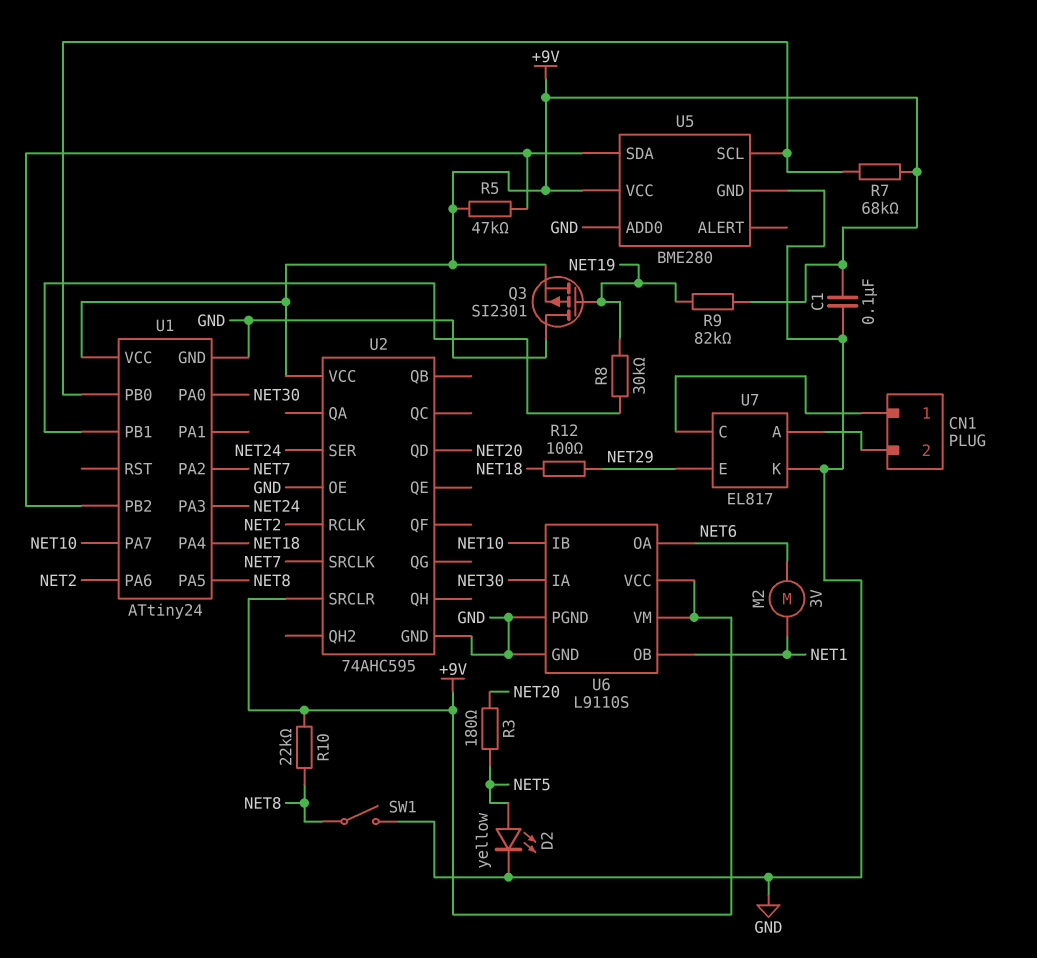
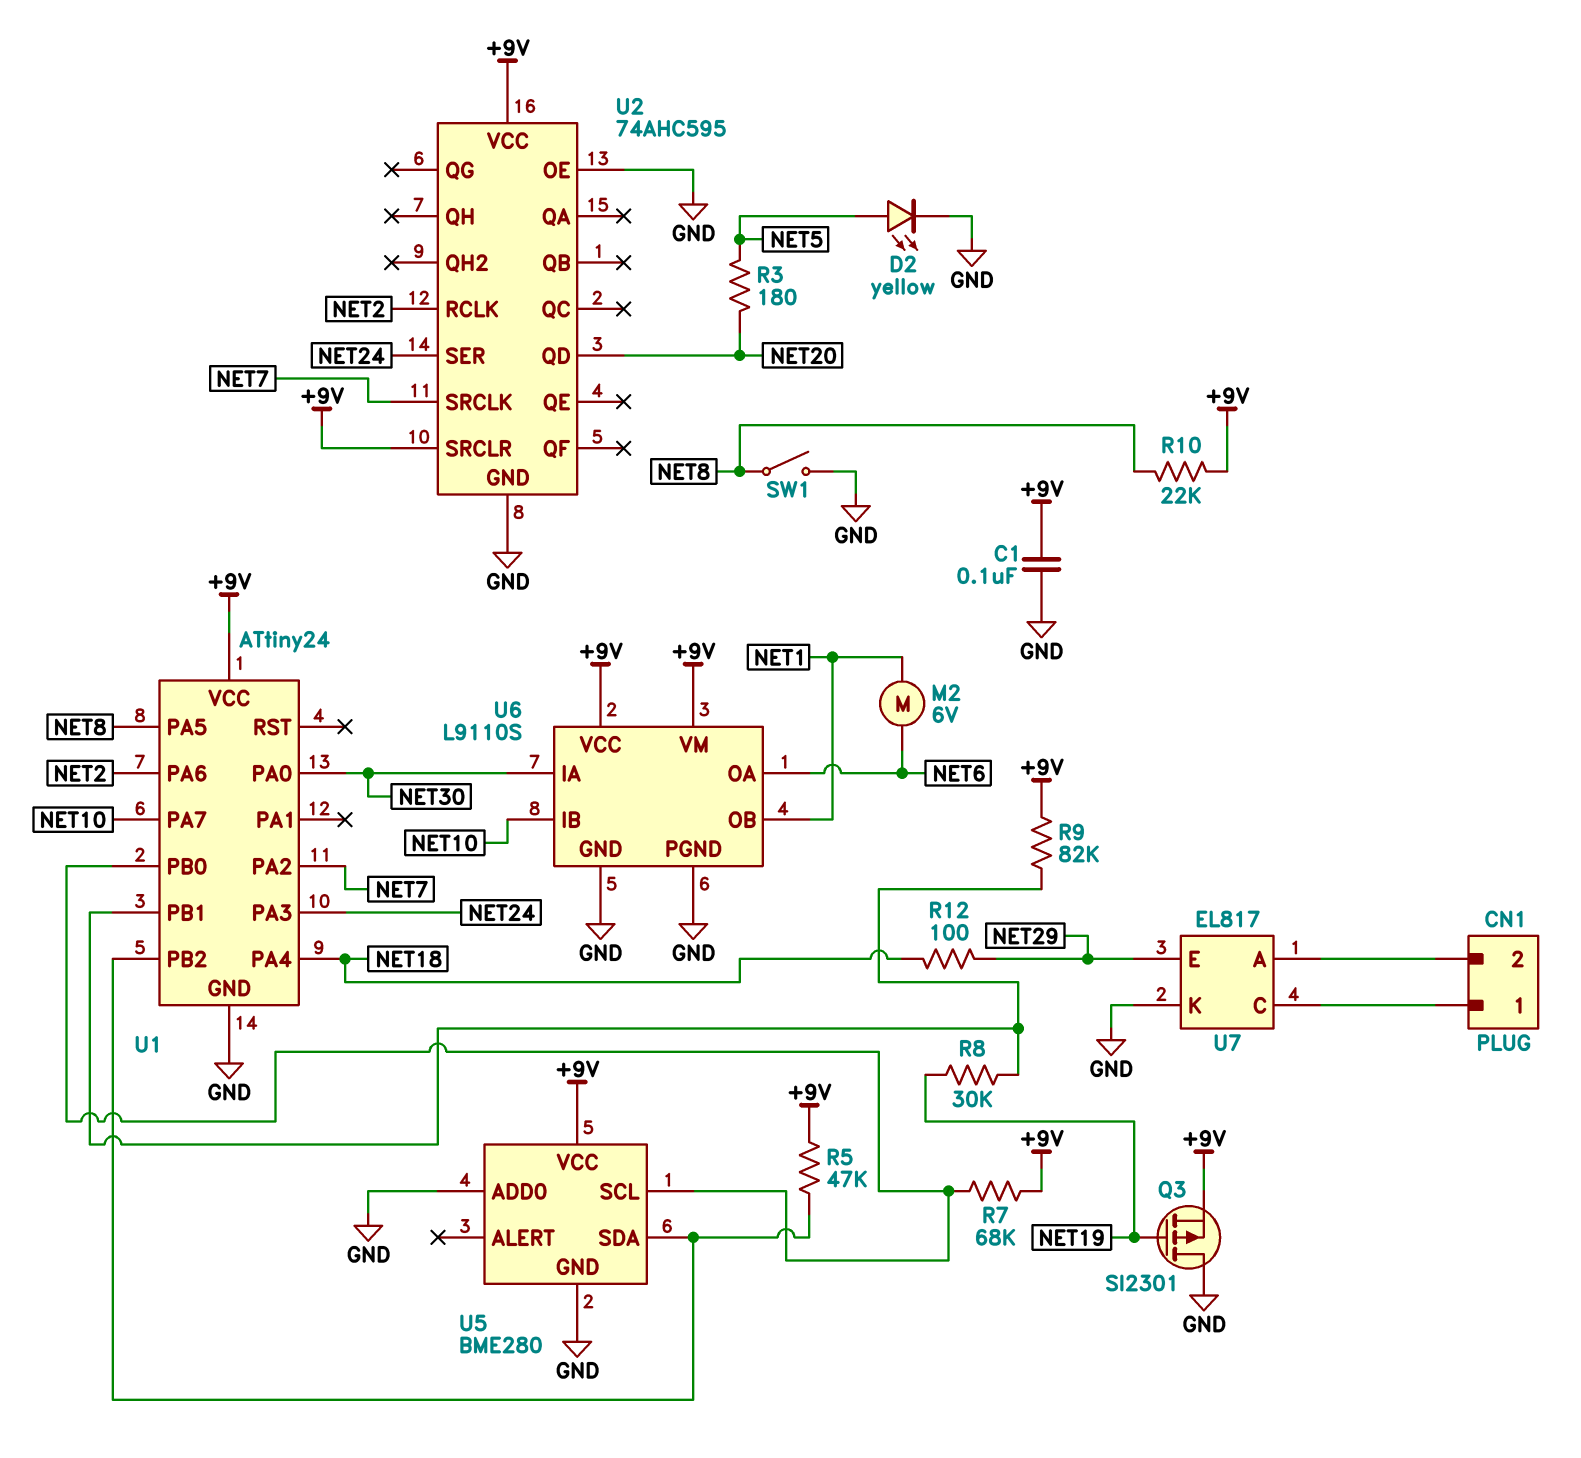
M2: motor 3V (NET1, NET6) -> motor 6V (NET1, NET6)
R9: 82k (+9V, NET19) -> 82k (+9V, U1/PB1)

